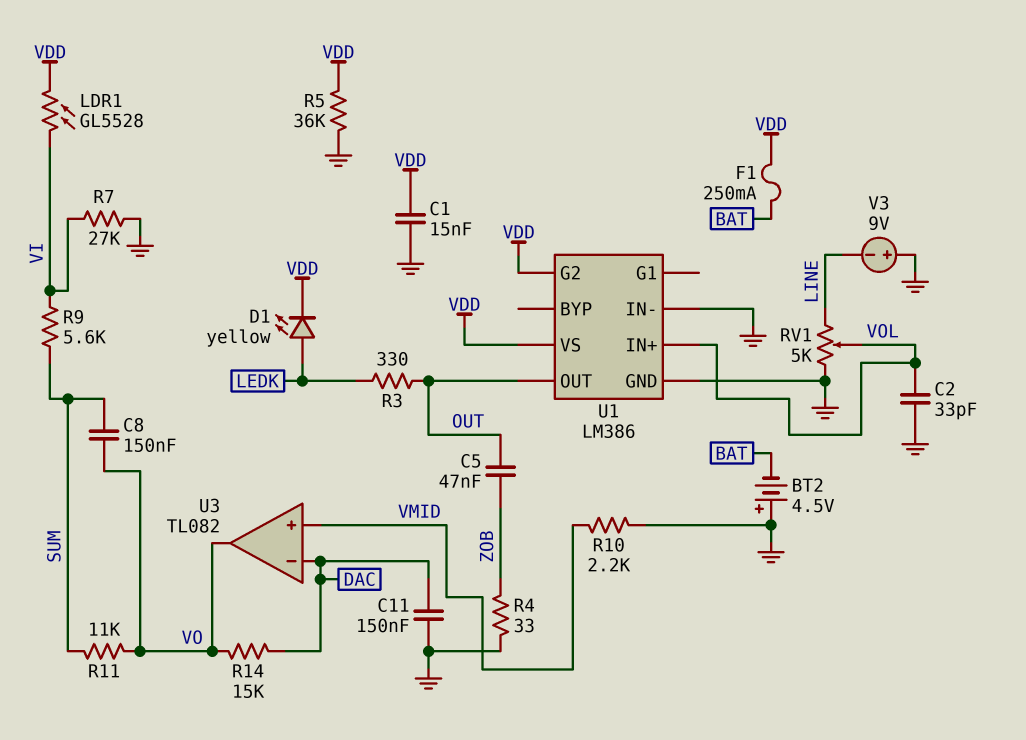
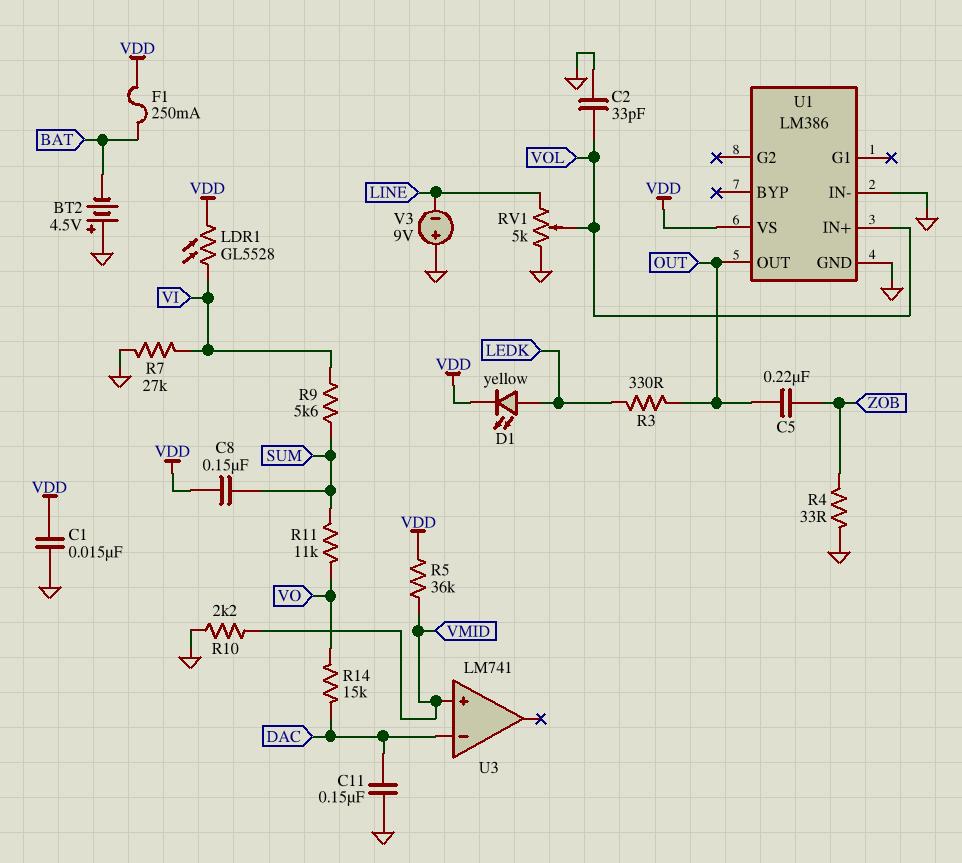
C5: 47nF (OUT, ZOB) -> 220nF (OUT, ZOB)
C8: 150nF (SUM, VO) -> 150nF (SUM, VDD)
R5: 36k (GND, VDD) -> 36k (VDD, VMID)
U1 pin G2: VDD -> none
U3: TL082 -> LM741
U3 pin out: VO -> none

